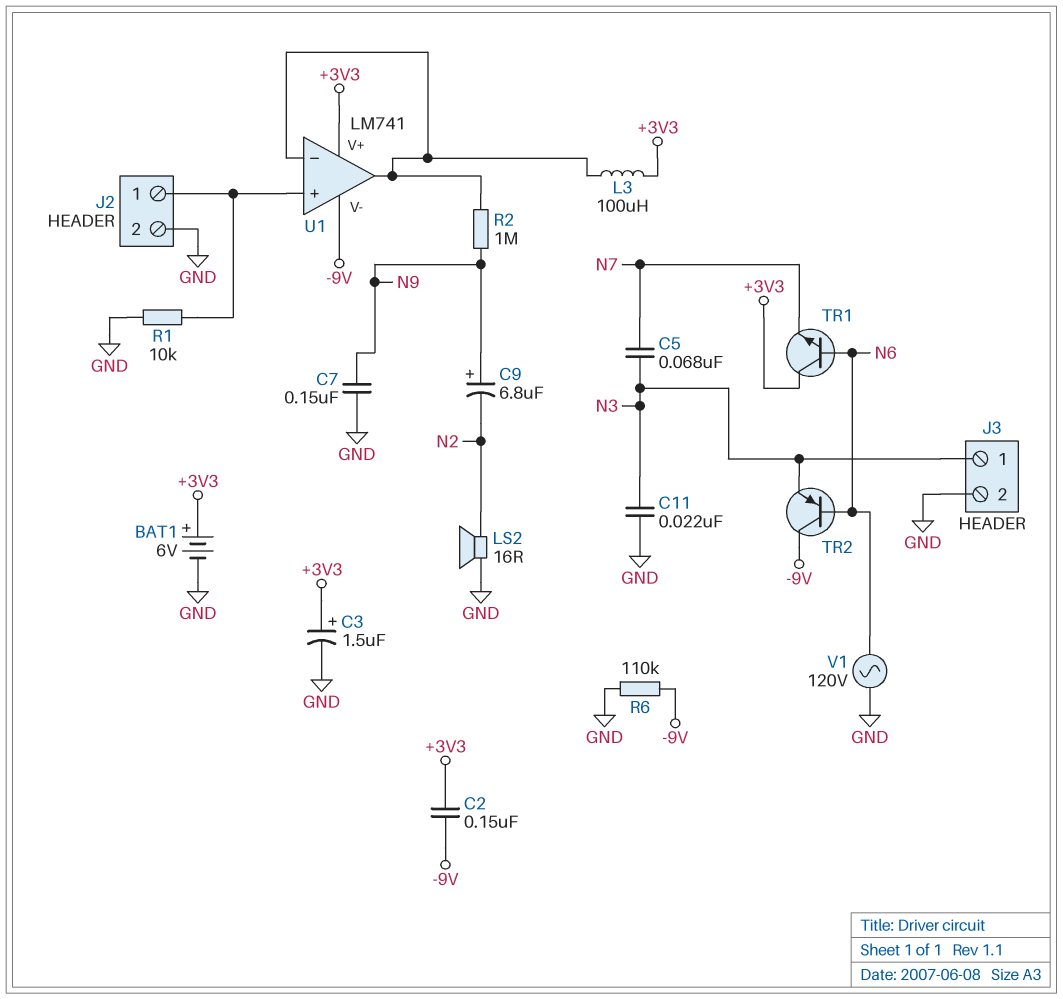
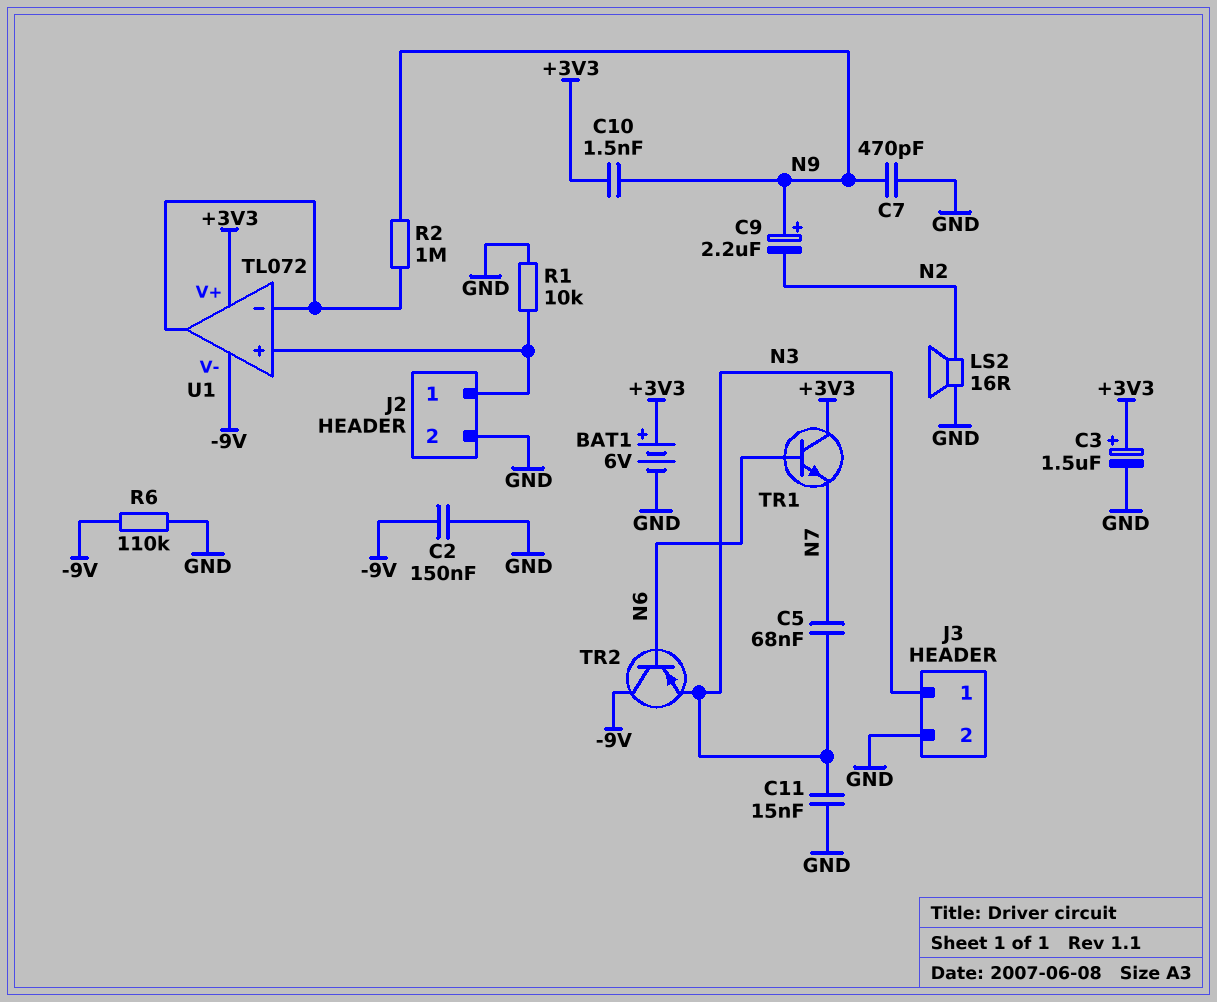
C2: 150nF (+3V3, -9V) -> 150nF (-9V, GND)
C7: 150nF (GND, N9) -> 470pF (GND, N9)
C9: 6.8uF (plus N9, minus N2) -> 2.2uF (plus N9, minus N2)
C10: none -> 1.5nF (+3V3, N9)
C11: 22nF (GND, N3) -> 15nF (GND, N3)
L3: 100uH (+3V3, U1/in-) -> none
U1: LM741 -> TL072
V1: AC 120V (GND, N6) -> none

